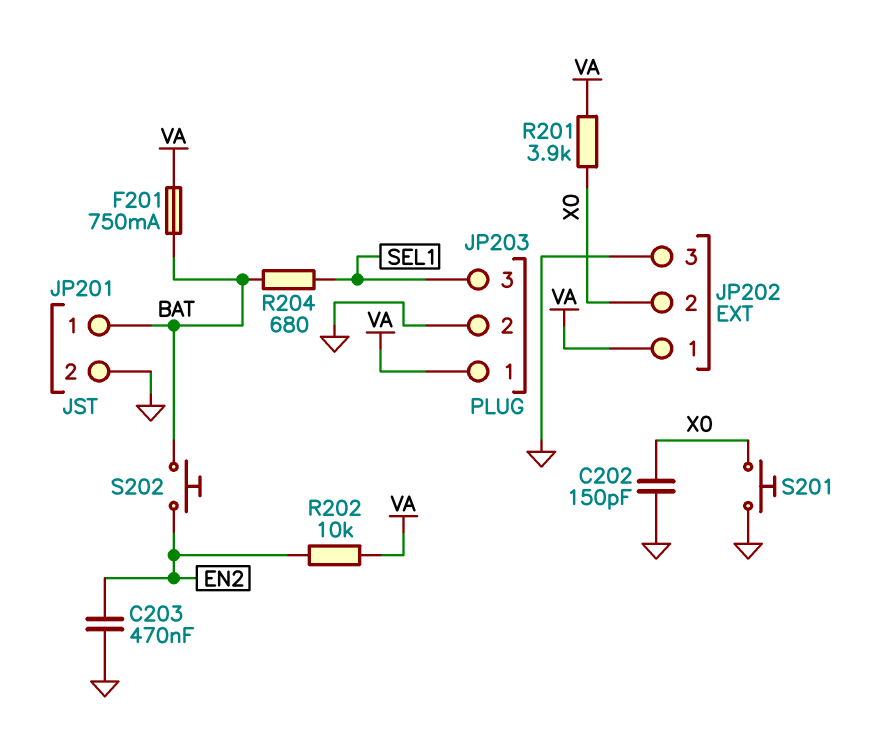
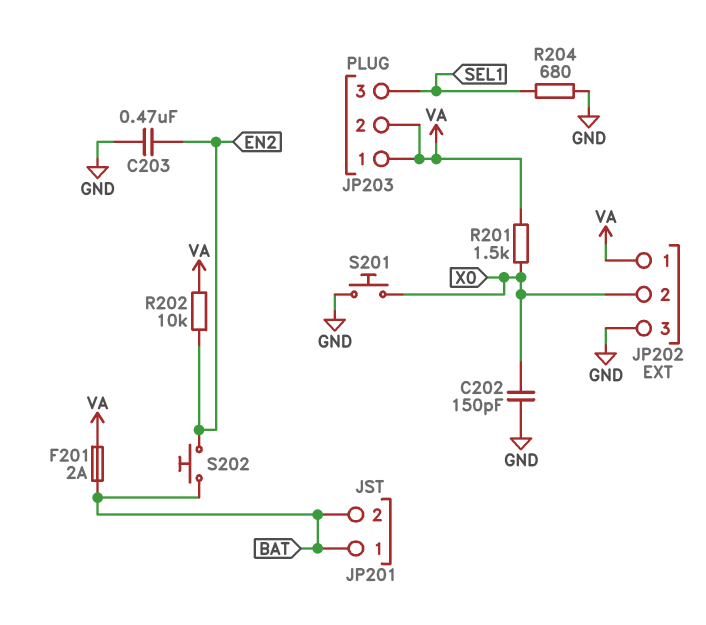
F201: 750mA (BAT, VA) -> 2A (BAT, VA)
JP201 pin 2: GND -> BAT
JP203 pin 2: GND -> VA
R201: 3.9k (VA, X0) -> 1.5k (VA, X0)
R204: 680 (BAT, SEL1) -> 680 (GND, SEL1)

